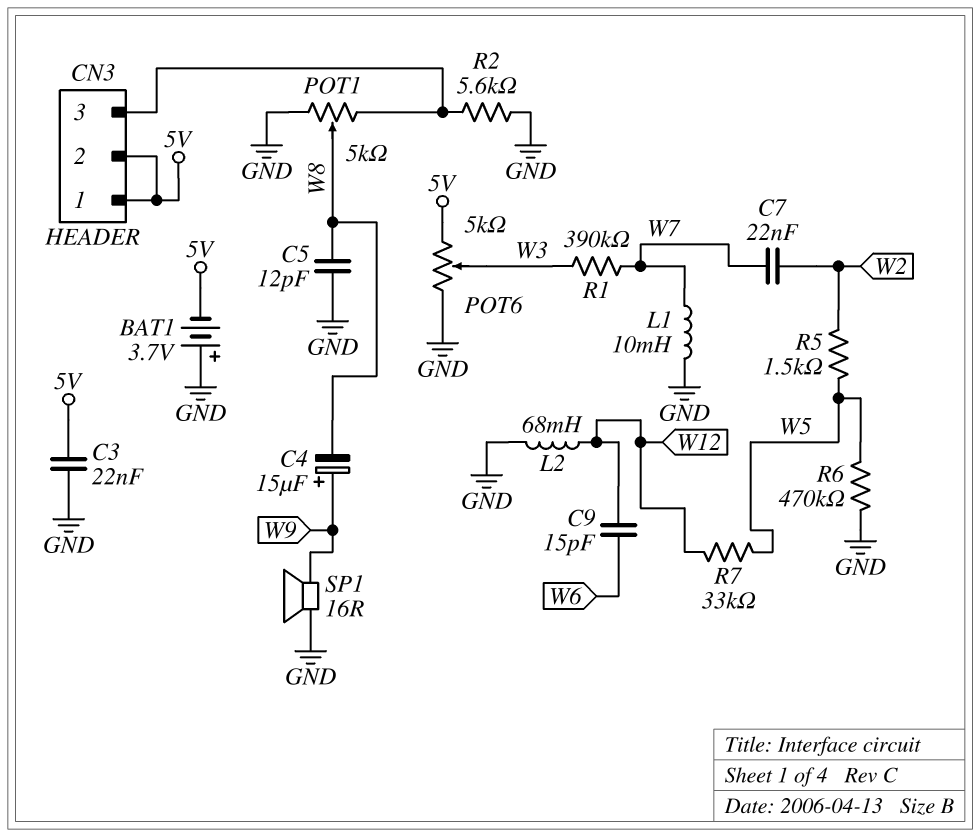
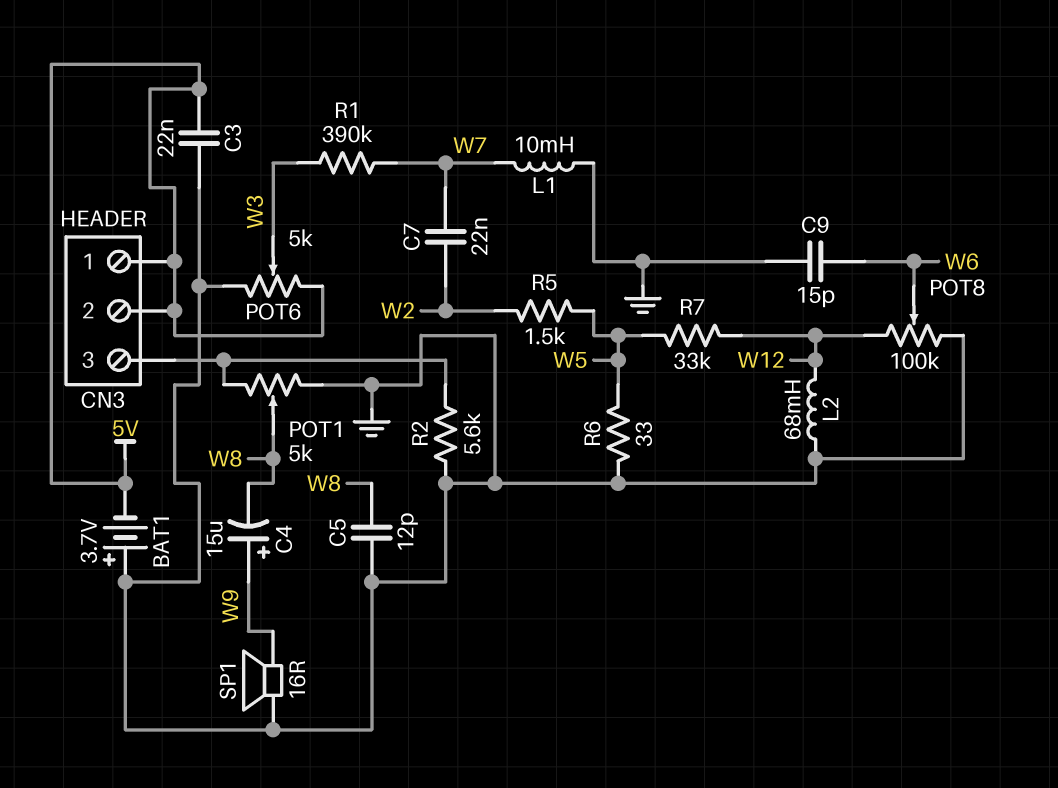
C9: 15pF (W6, W12) -> 15pF (GND, W6)
POT8: none -> 100k (GND, W12, wiper W6)
R6: 470k (GND, W5) -> 33 (GND, W5)

